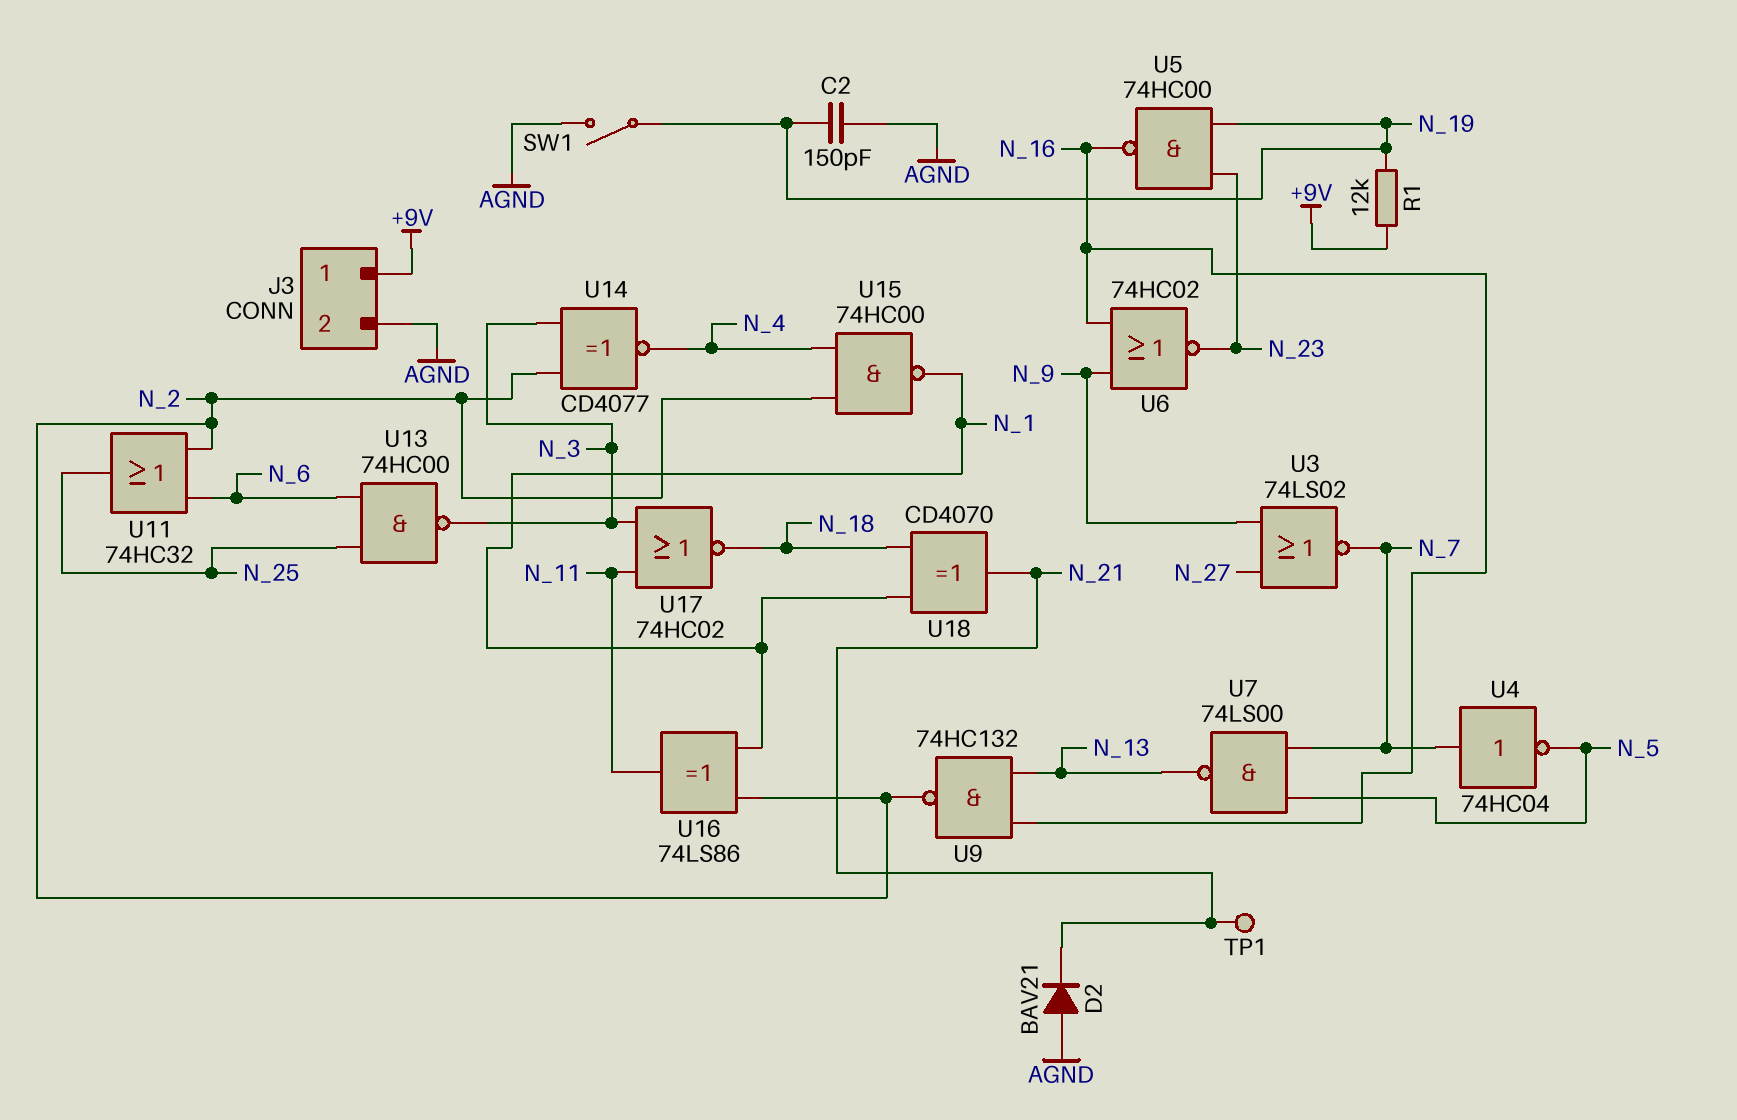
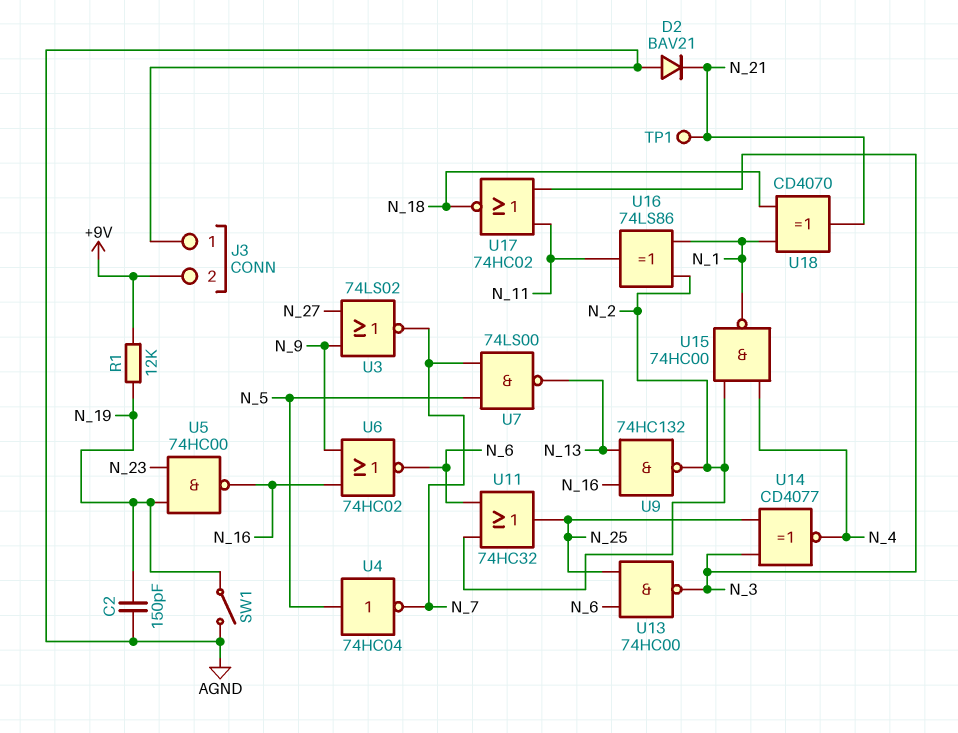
J3 pin 1: +9V -> AGND
J3 pin 2: AGND -> +9V
U4: NOT 74HC04 (in N_7, out N_5) -> NOT 74HC04 (in N_5, out N_7)
U6: NOR 74HC02 (in N_9, in N_16, out N_23) -> NOR 74HC02 (in N_9, in N_16, out N_6)
U14: XNOR CD4077 (in N_2, in N_3, out N_4) -> XNOR CD4077 (in N_3, in N_25, out N_4)

